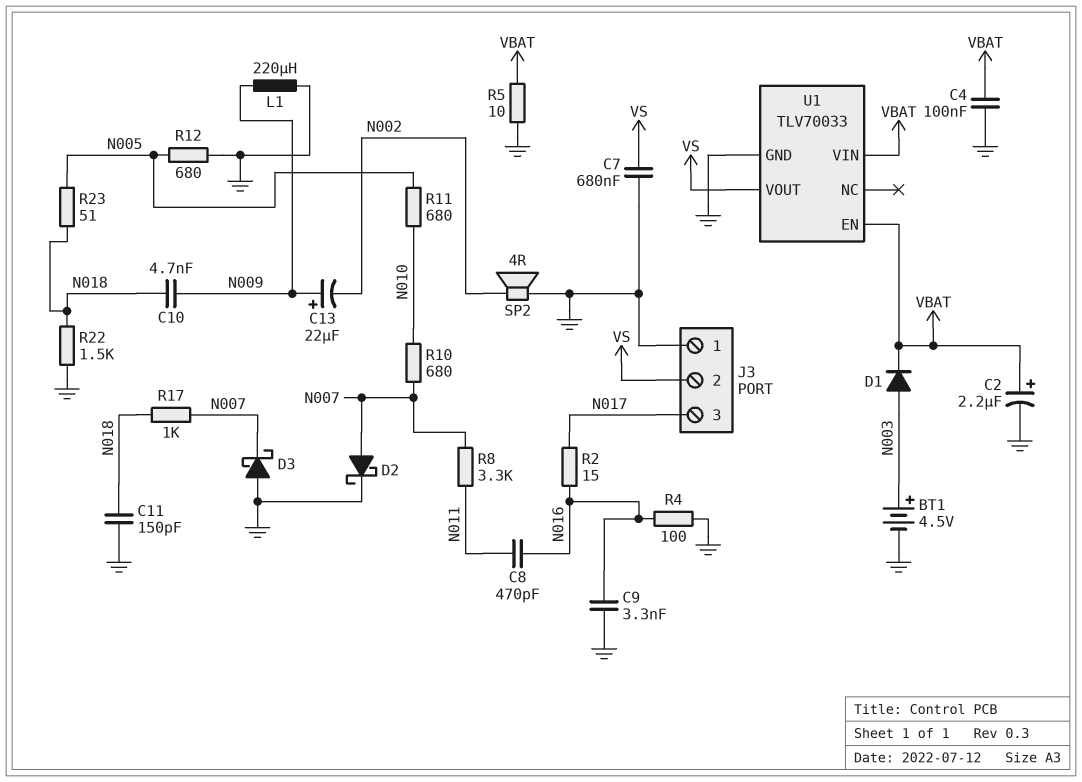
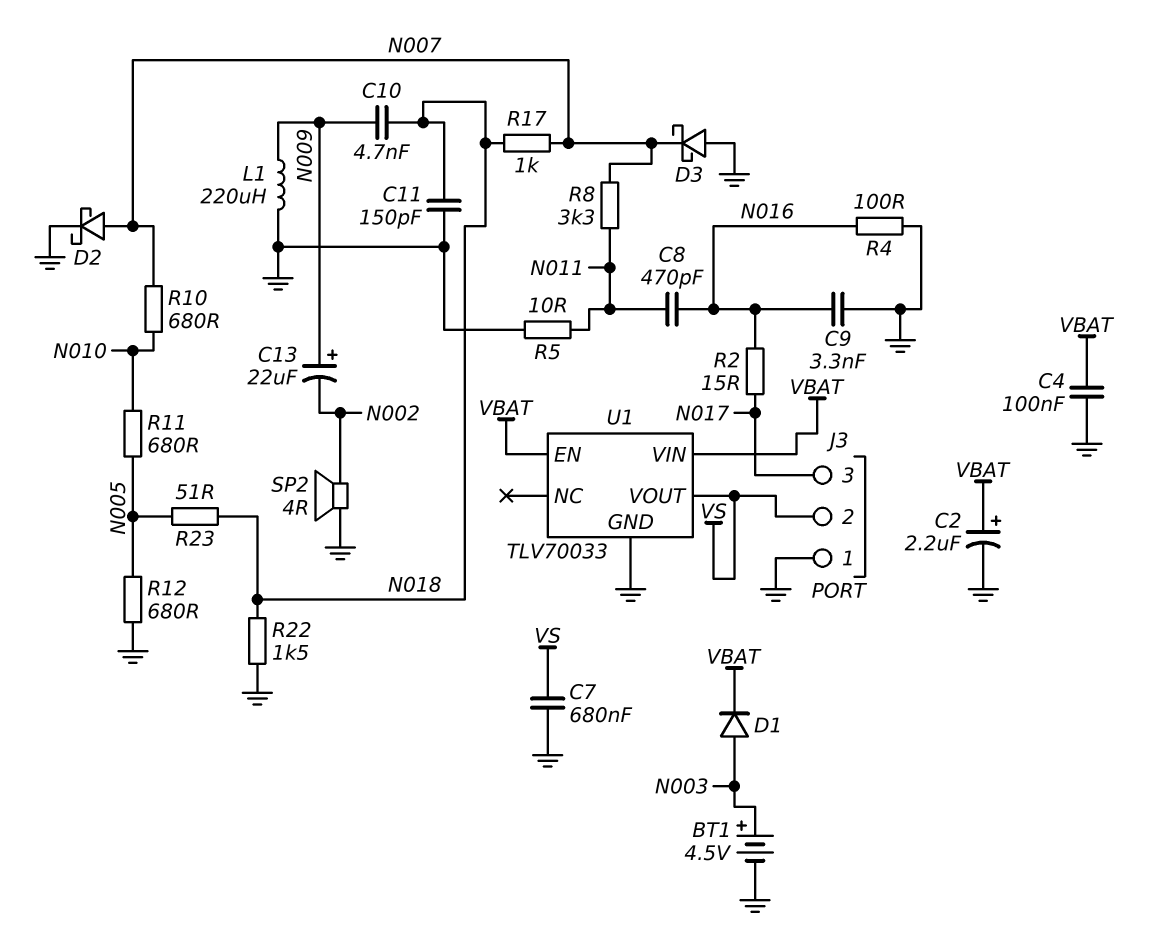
R5: 10 (GND, VBAT) -> 10 (GND, N011)

